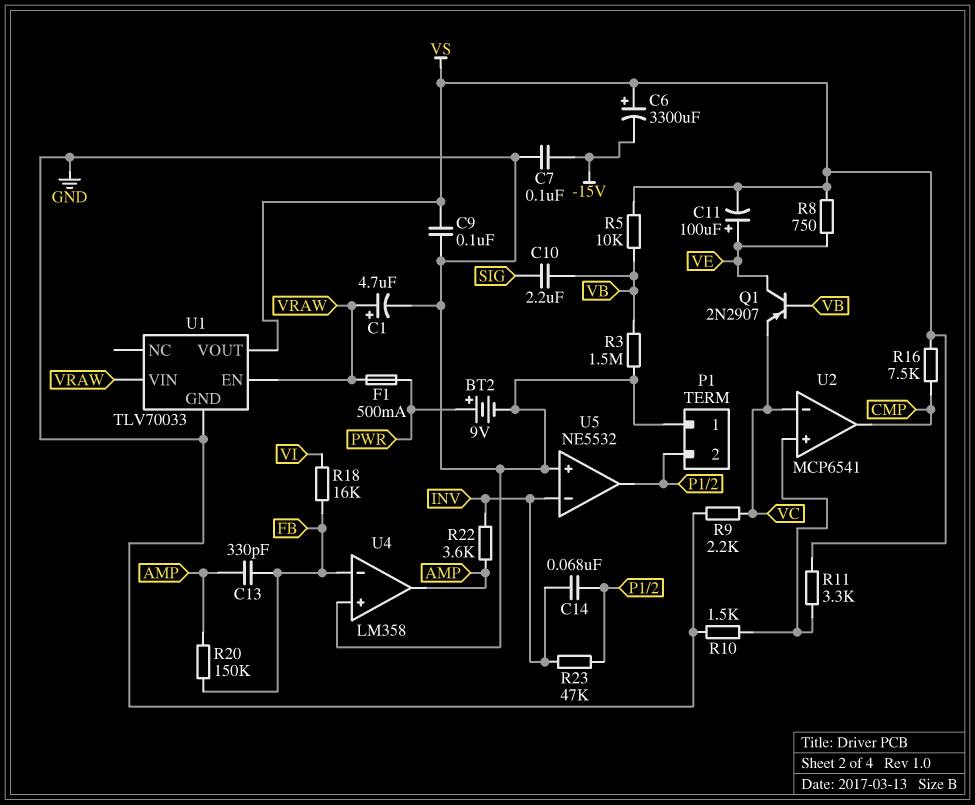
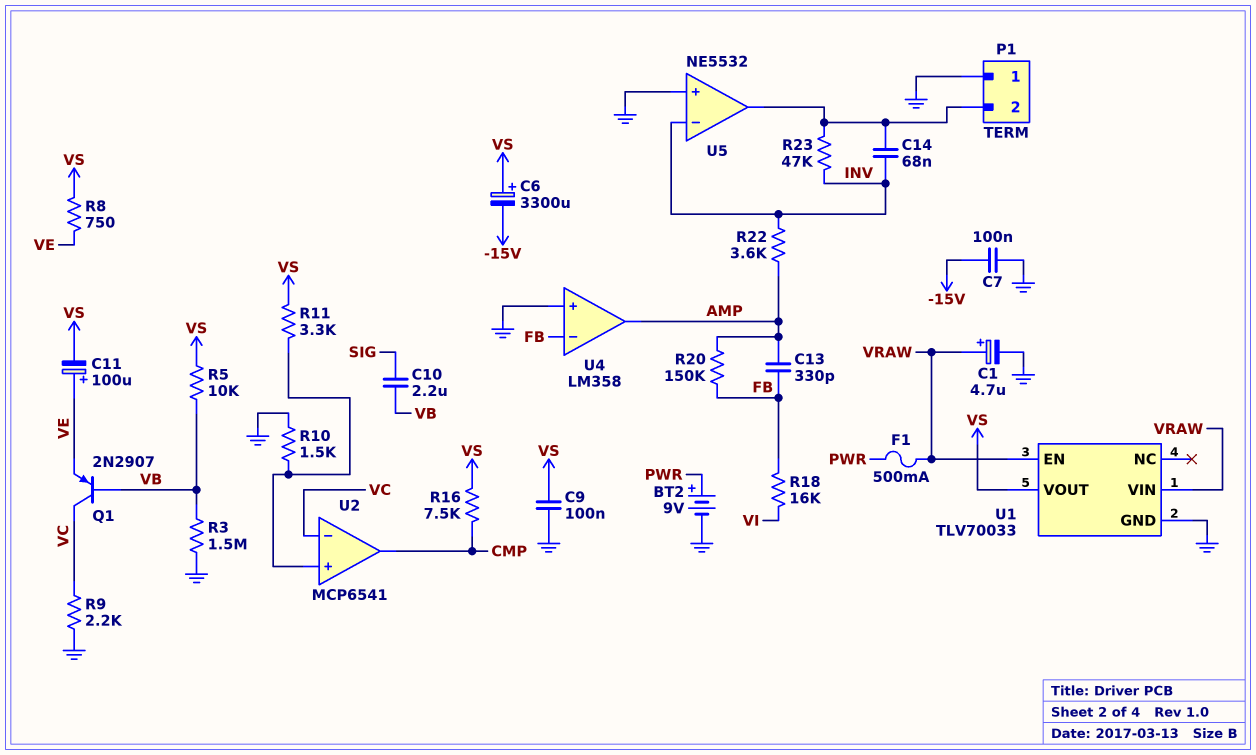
Q1: PNP 2N2907 (B VB, C VE, E VC) -> PNP 2N2907 (B VB, C VC, E VE)

